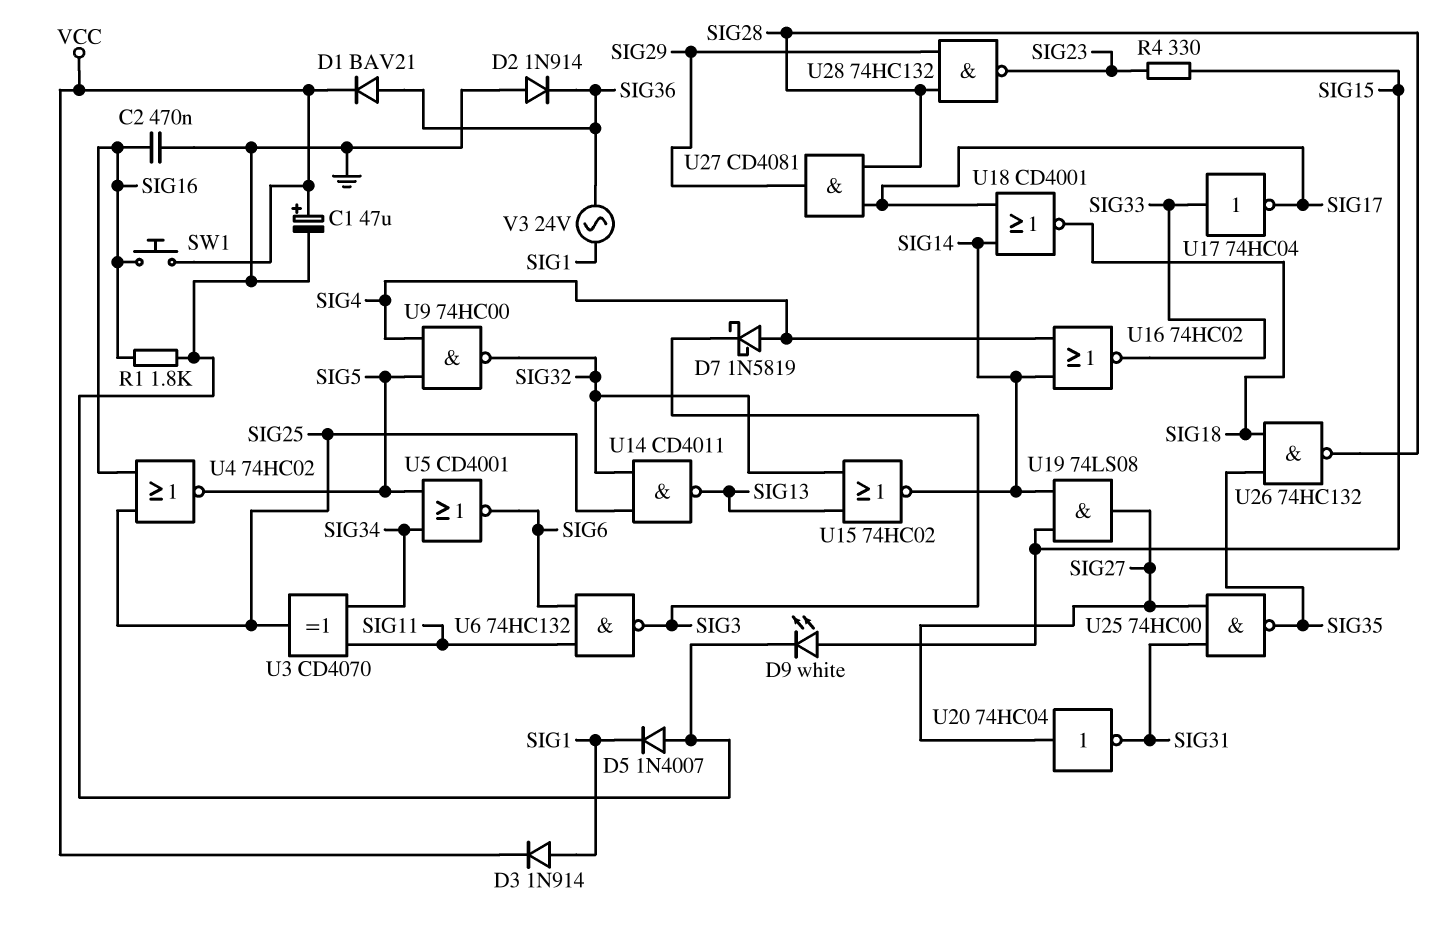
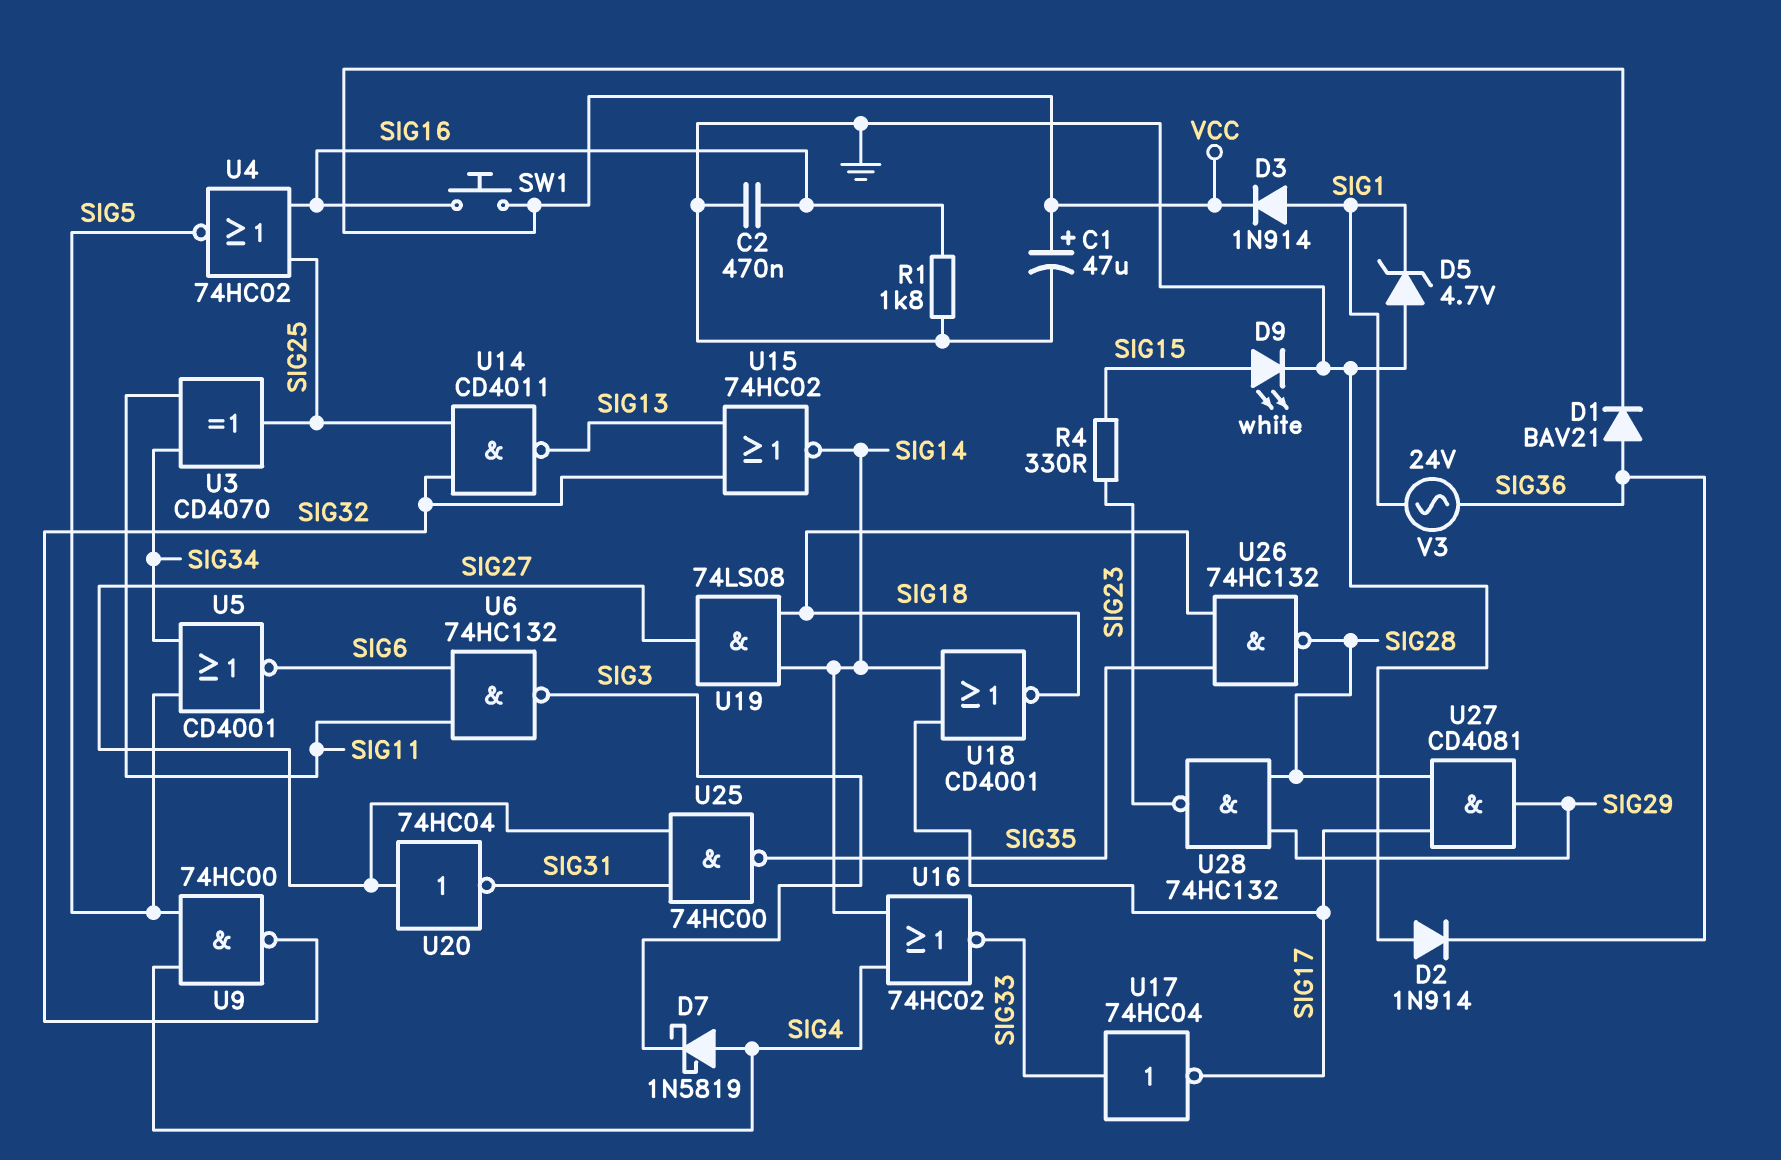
D5: diode 1N4007 (A GND, K SIG1) -> zener 4.7V (A GND, K SIG1)
U19: AND 74LS08 (in SIG14, in SIG15, out SIG27) -> AND 74LS08 (in SIG14, in SIG18, out SIG27)

